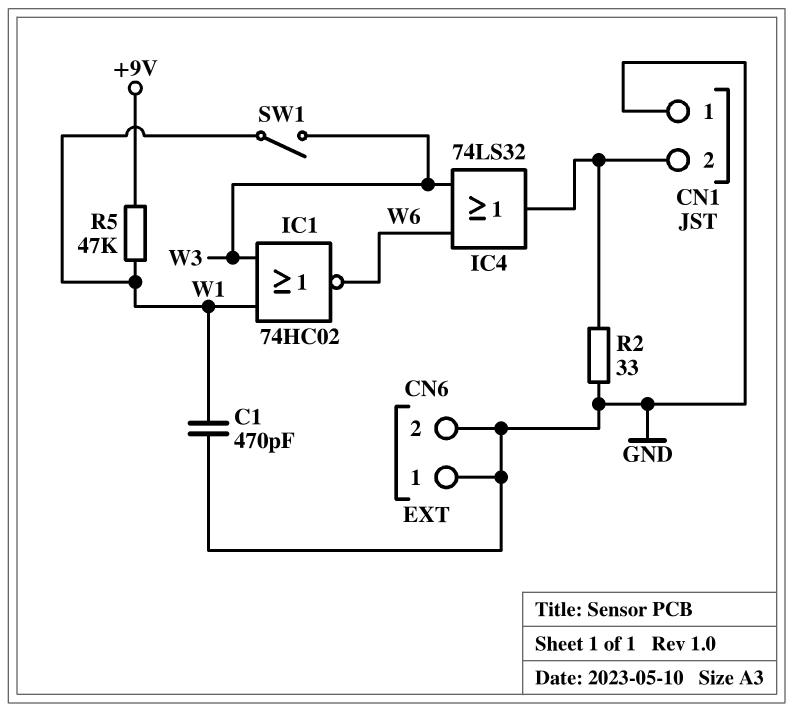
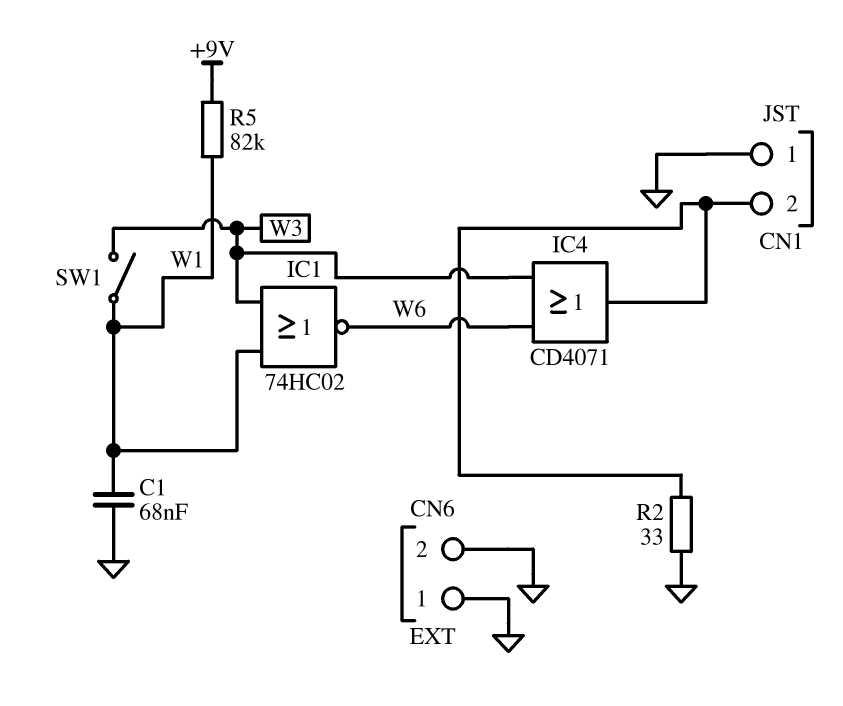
C1: 470pF (GND, W1) -> 68nF (GND, W1)
IC4: OR 74LS32 (in W3, in W6, out CN1/2) -> OR CD4071 (in W3, in W6, out CN1/2)
R5: 47k (+9V, W1) -> 82k (+9V, W1)

